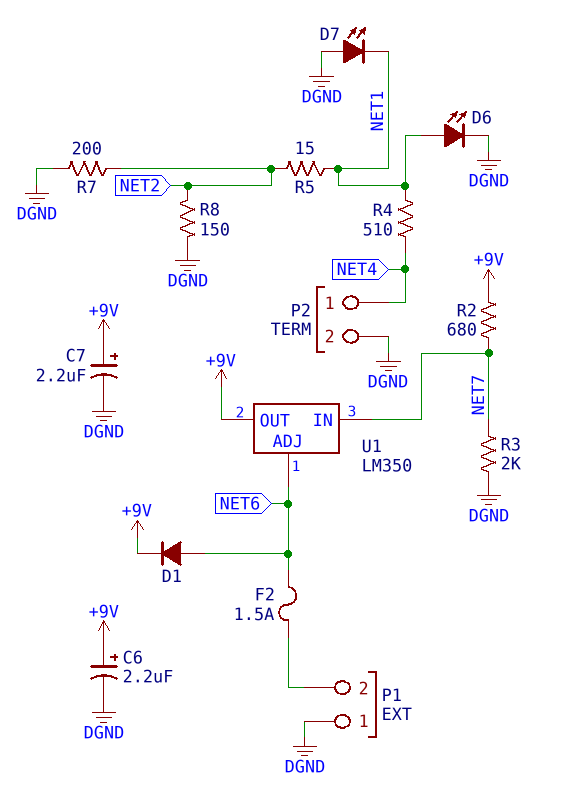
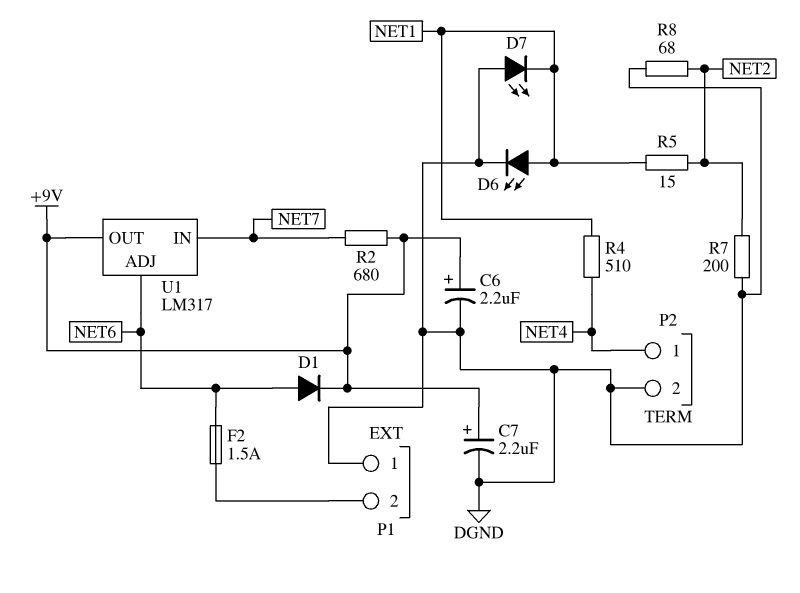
R3: 2k (DGND, NET7) -> none
R8: 150 (DGND, NET2) -> 68 (DGND, NET2)
U1: LM350 -> LM317

